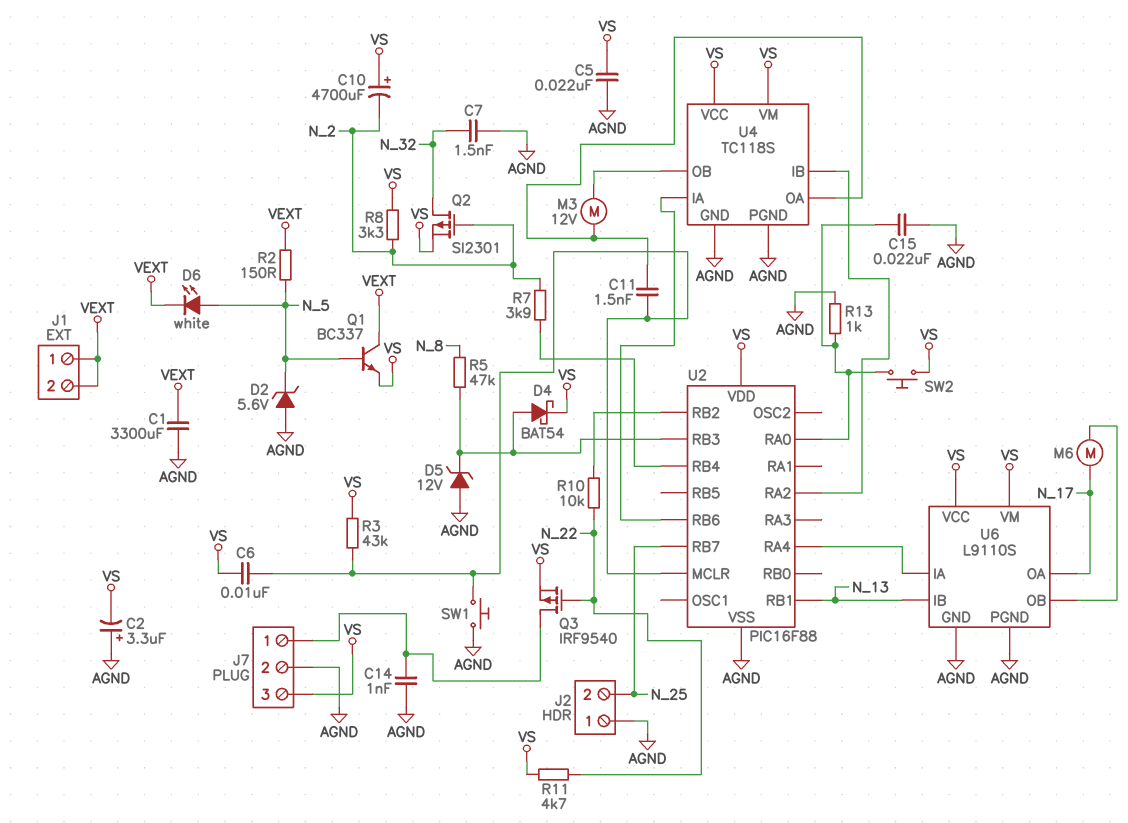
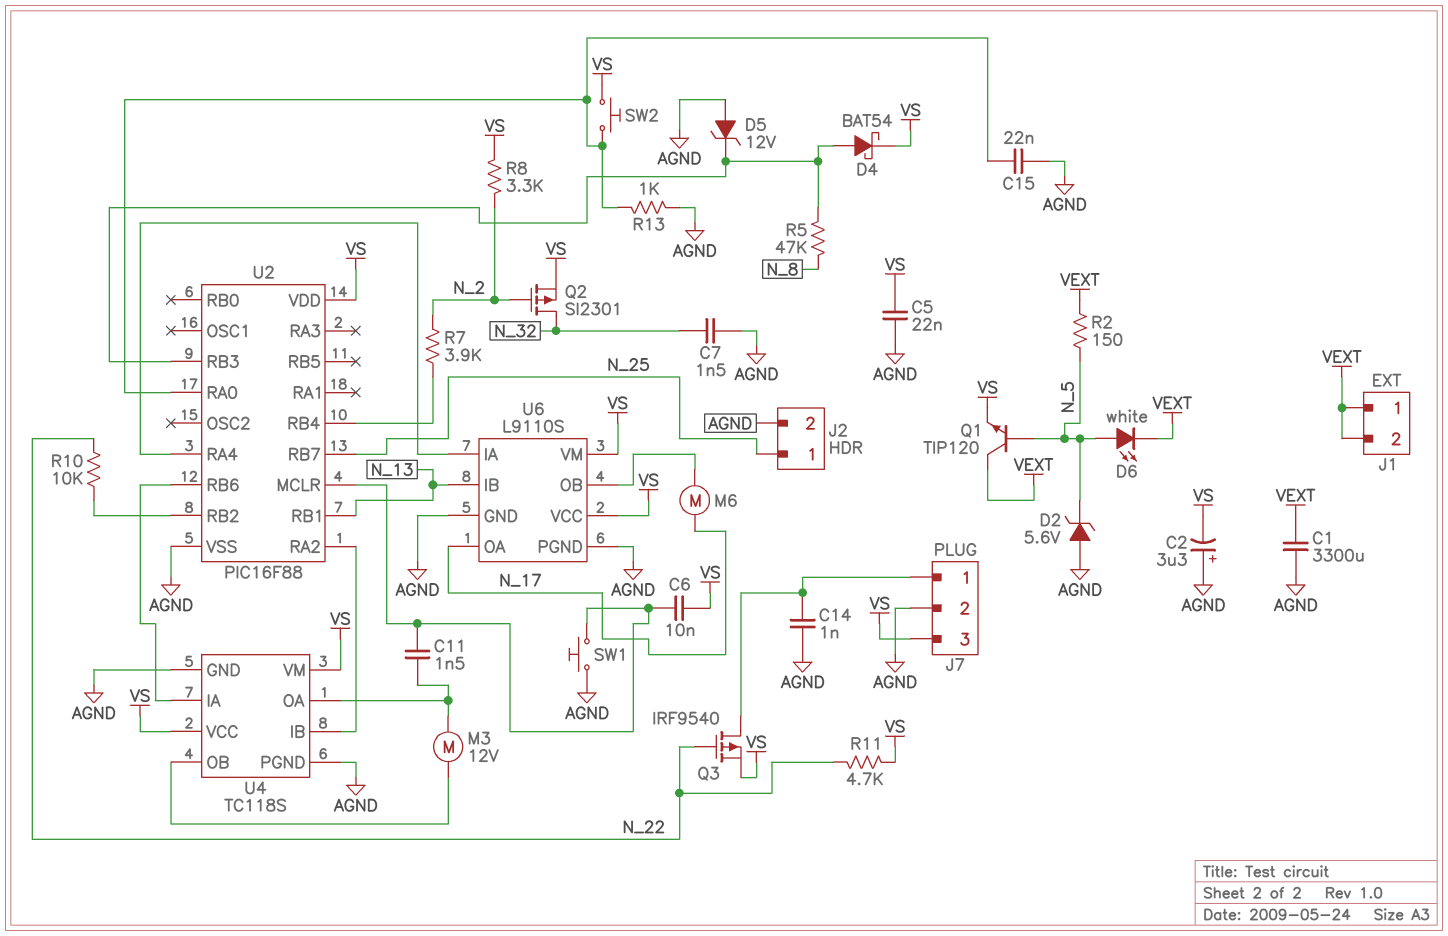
C10: 4700uF (plus VS, minus N_2) -> none
J2 pin 1: AGND -> N_25
J2 pin 2: N_25 -> AGND
Q1: NPN BC337 (B N_5, C VEXT, E VS) -> NPN TIP120 (B N_5, C VEXT, E VS)
R3: 43k (U2/MCLR, VS) -> none

